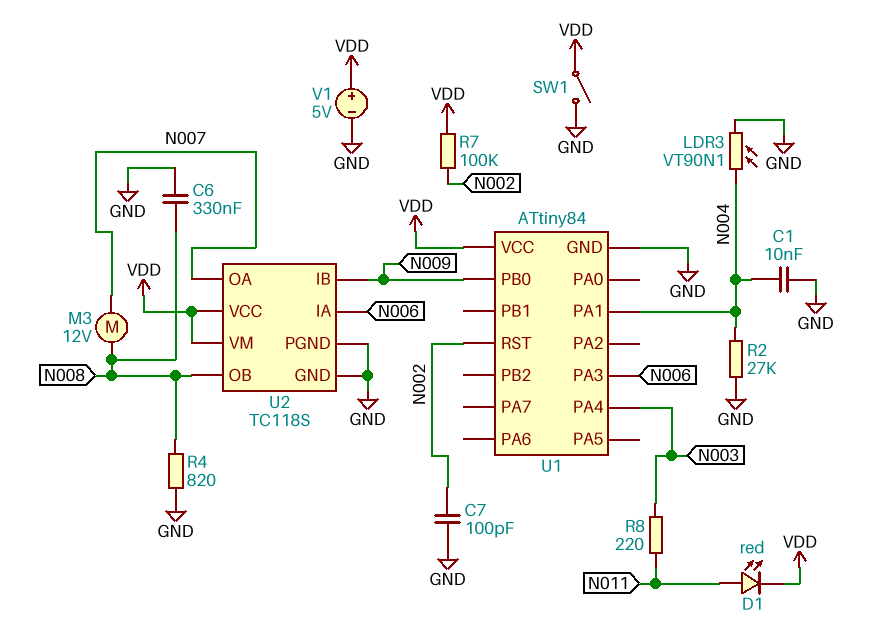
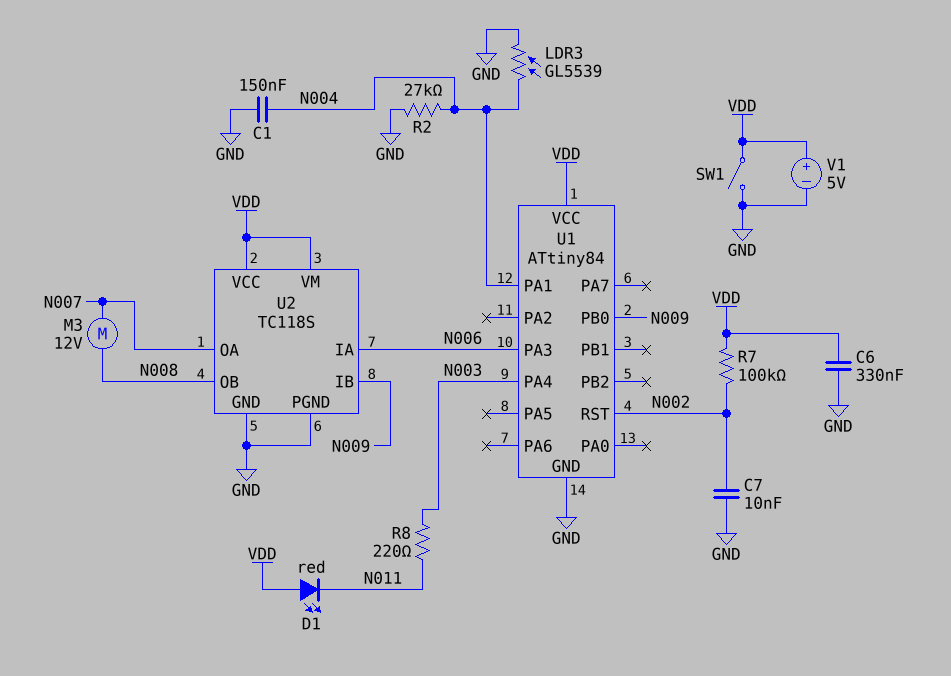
C1: 10nF (GND, N004) -> 150nF (GND, N004)
C6: 330nF (GND, N008) -> 330nF (GND, VDD)
C7: 100pF (GND, N002) -> 10nF (GND, N002)
D1: LED red (A N011, K VDD) -> LED red (A VDD, K N011)
LDR3: VT90N1 (GND, N004) -> GL5539 (GND, N004)
R4: 820 (GND, N008) -> none

